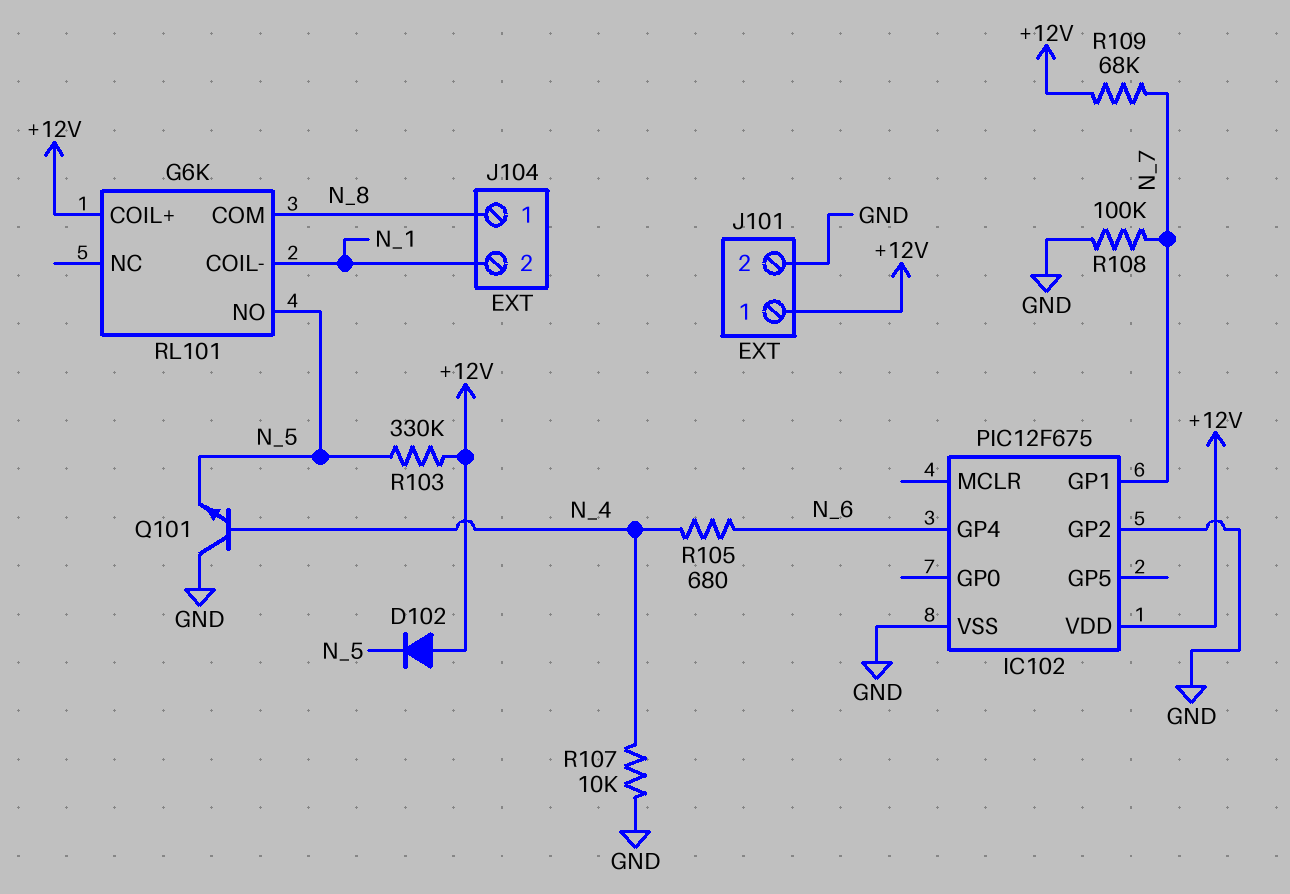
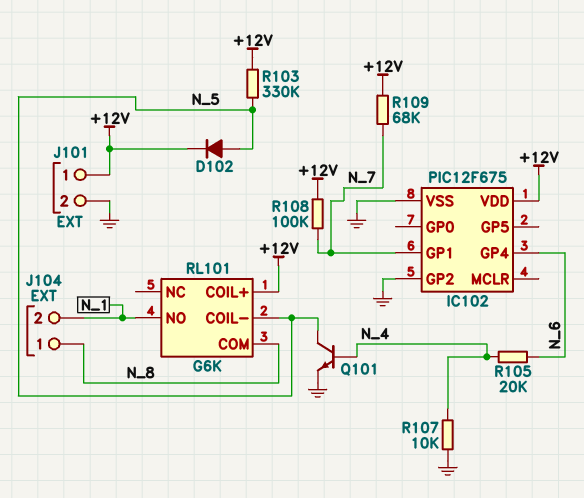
D102: diode (A +12V, K N_5) -> diode (A N_5, K +12V)
Q101: NPN (B N_4, C GND, E N_5) -> NPN (B N_4, C N_5, E GND)
R105: 680 (N_4, N_6) -> 20k (N_4, N_6)
R108: 100k (GND, N_7) -> 100k (+12V, N_7)
RL101 pin COIL-: N_1 -> N_5
RL101 pin NO: N_5 -> N_1

